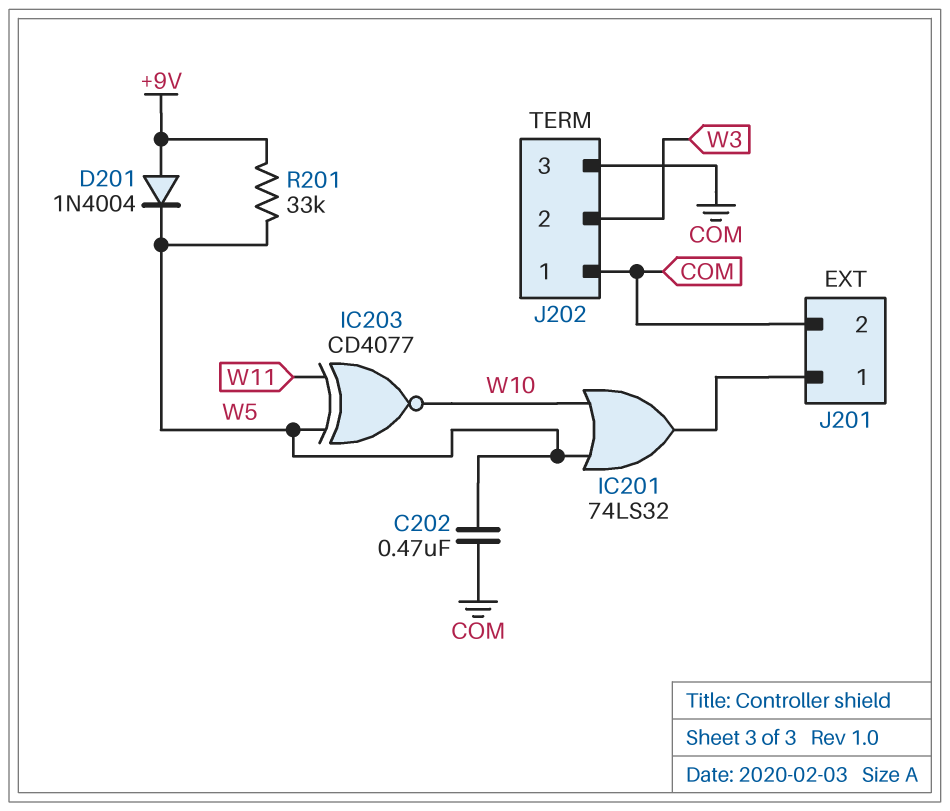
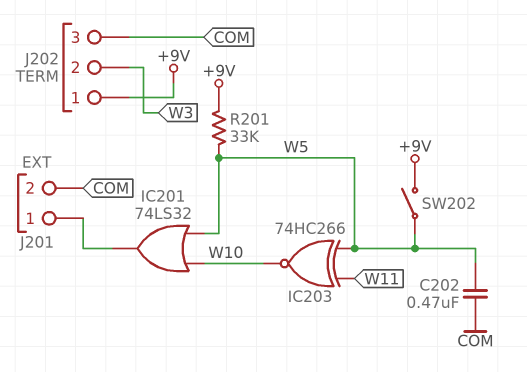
D201: diode 1N4004 (A +9V, K W5) -> none
IC203: XNOR CD4077 (in W5, in W11, out W10) -> XNOR 74HC266 (in W5, in W11, out W10)
J202 pin 1: COM -> +9V
SW202: none -> switch (+9V, W5)

